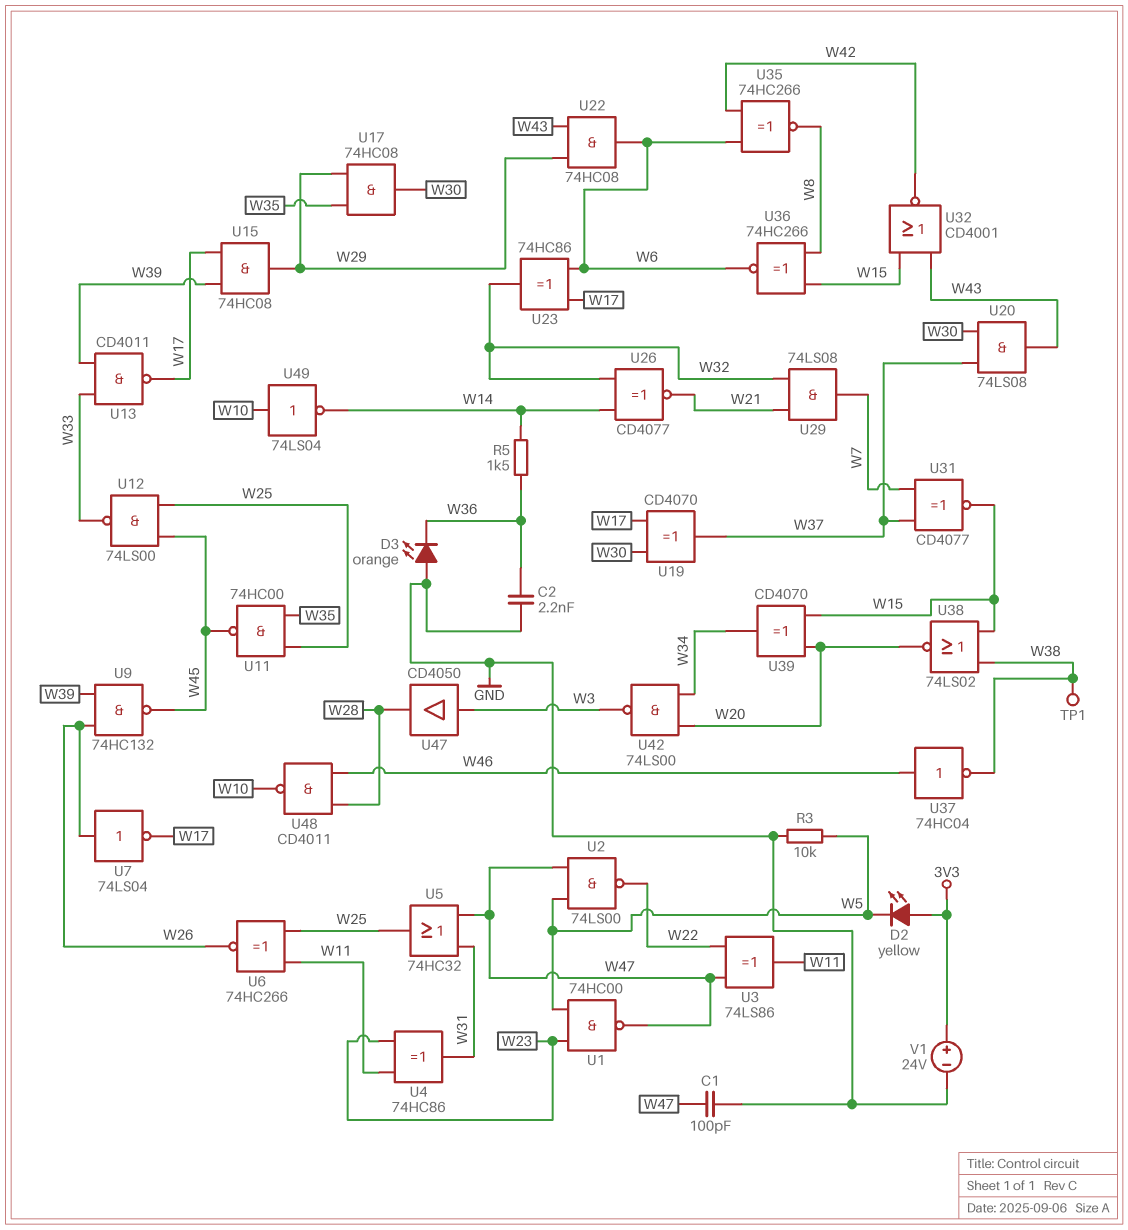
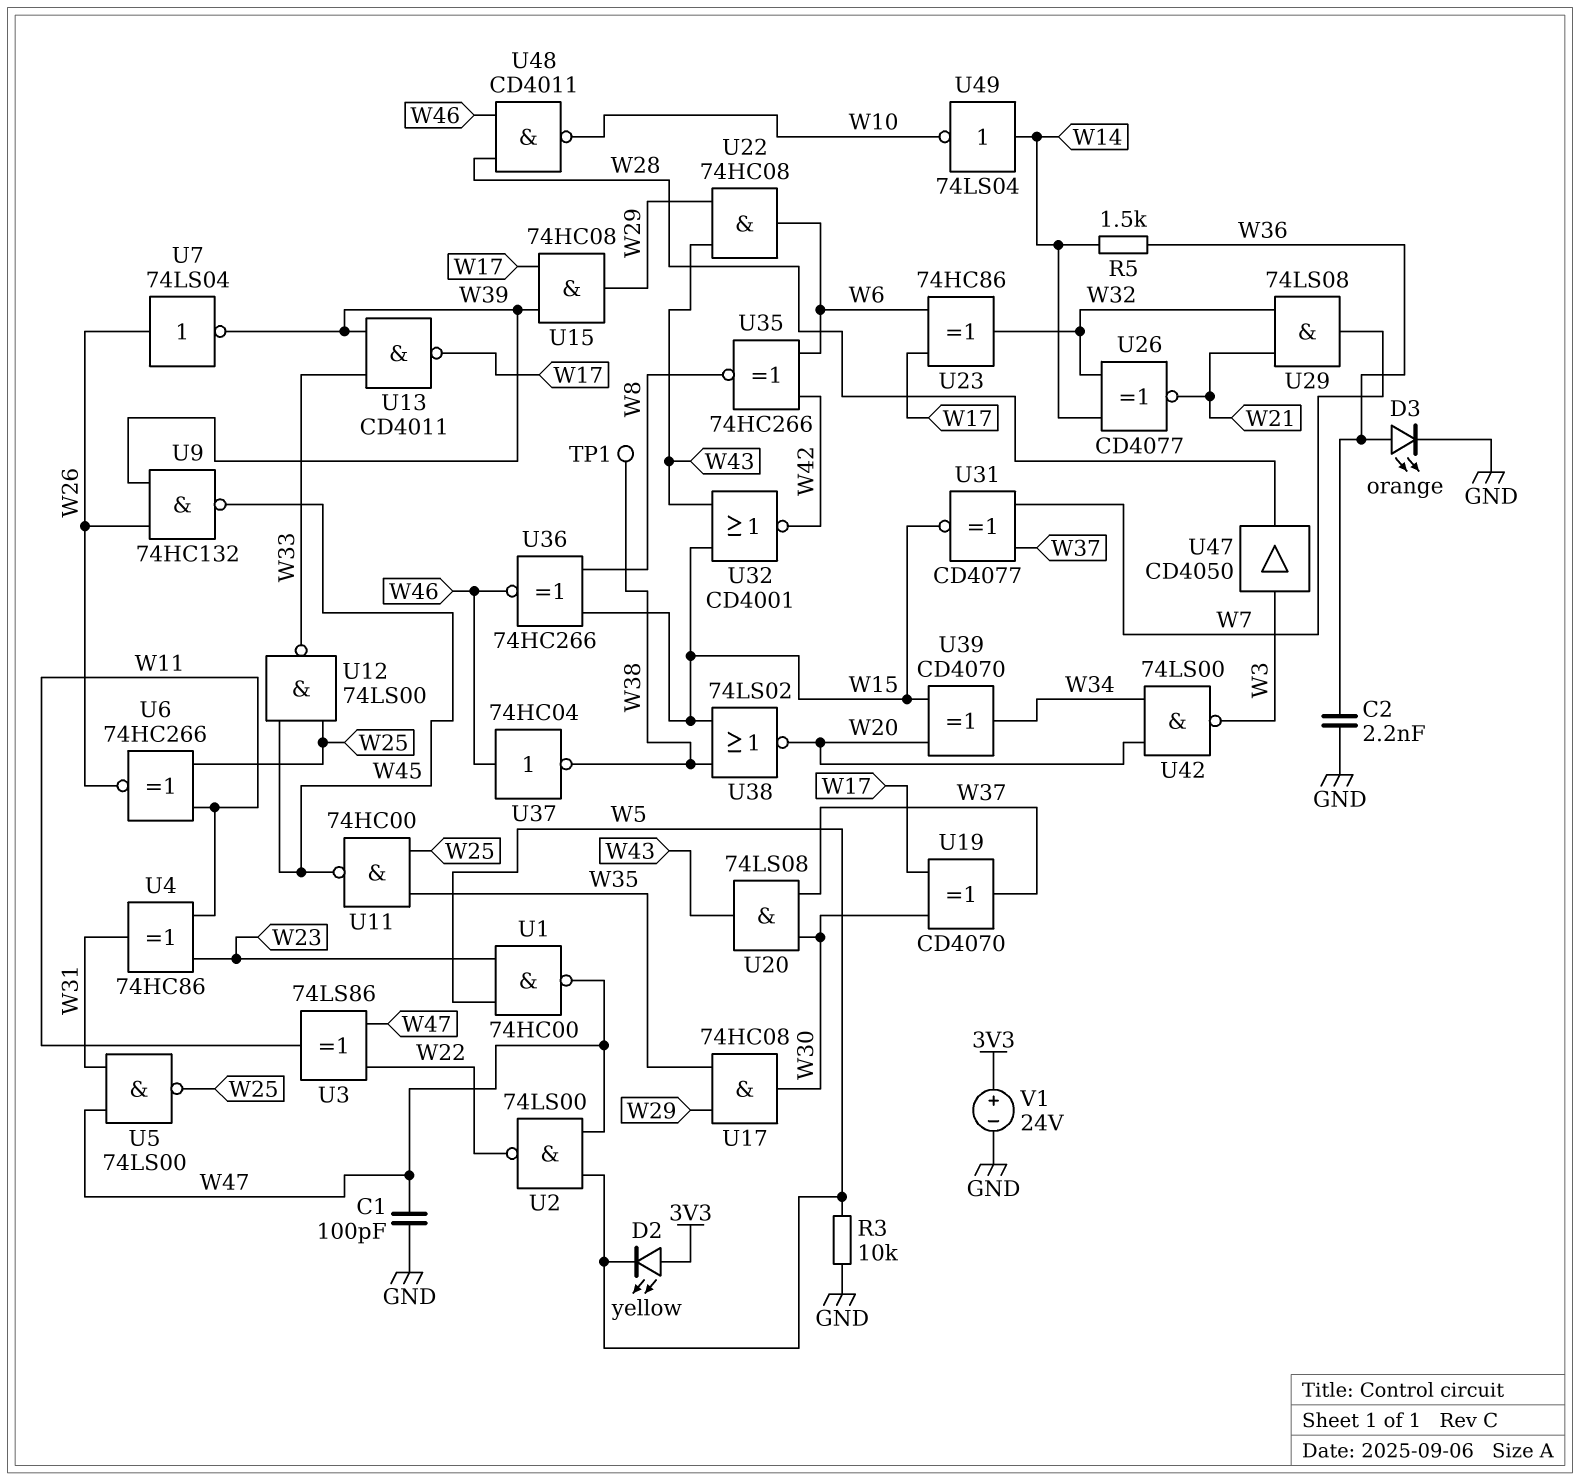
D3: LED orange (A GND, K W36) -> LED orange (A W36, K GND)
U5: OR 74HC32 (in W31, in W47, out W25) -> NAND 74LS00 (in W31, in W47, out W25)
U7: NOT 74LS04 (in W26, out W17) -> NOT 74LS04 (in W26, out W39)
U36: XNOR 74HC266 (in W8, in W15, out W6) -> XNOR 74HC266 (in W8, in W15, out W46)
U49: NOT 74LS04 (in W10, out W14) -> NOT 74LS04 (in W14, out W10)

